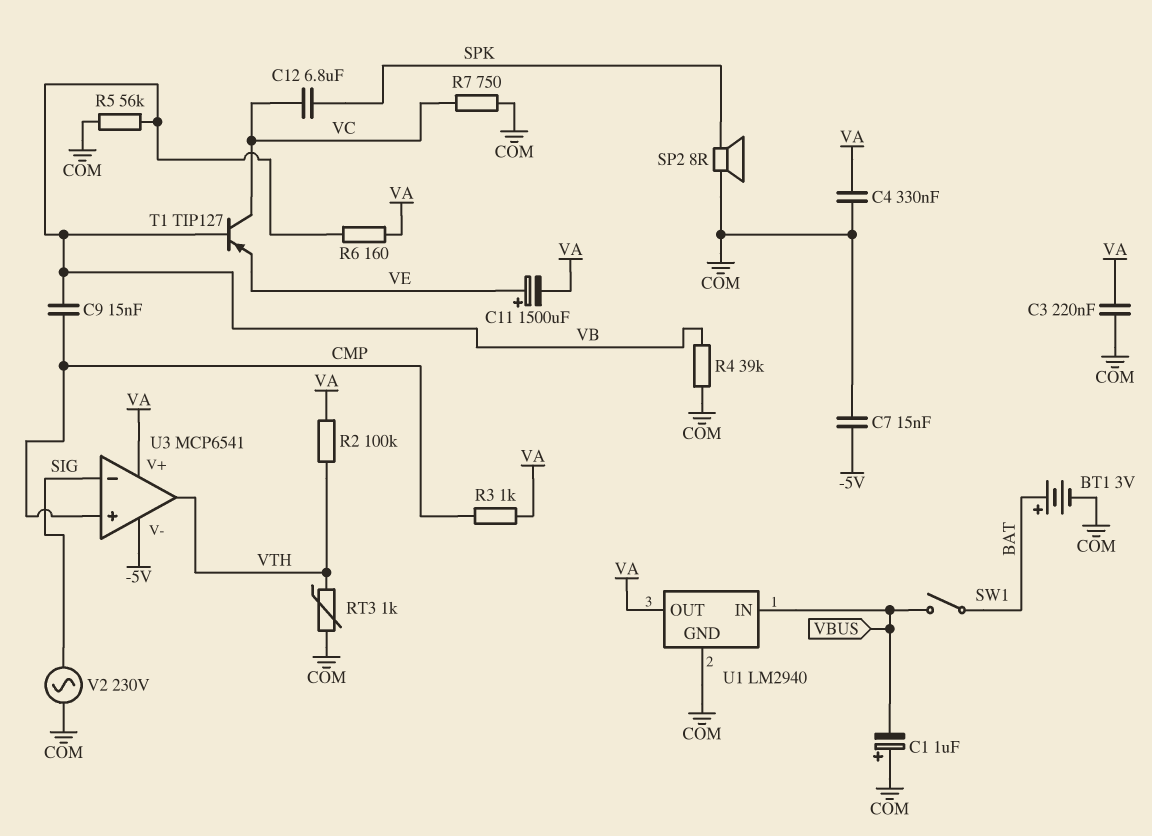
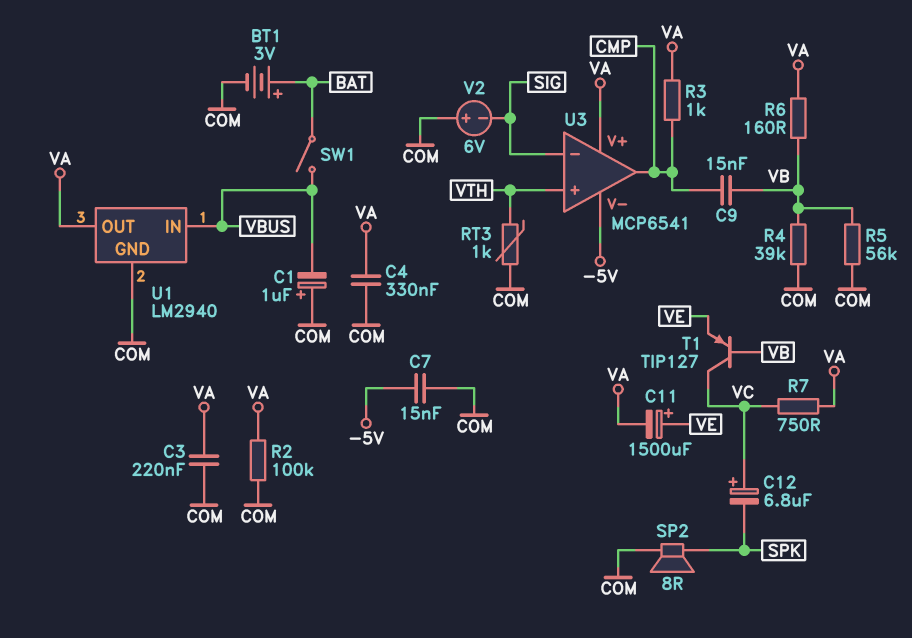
C12: 6.8uF (SPK, VC) -> 6.8uF (plus VC, minus SPK)
R2: 100k (VA, VTH) -> 100k (COM, VA)
R7: 750 (COM, VC) -> 750 (VA, VC)
U3 pin in+: CMP -> VTH
U3 pin out: VTH -> CMP
V2: AC 230V (COM, SIG) -> 6V (plus COM, minus SIG)

